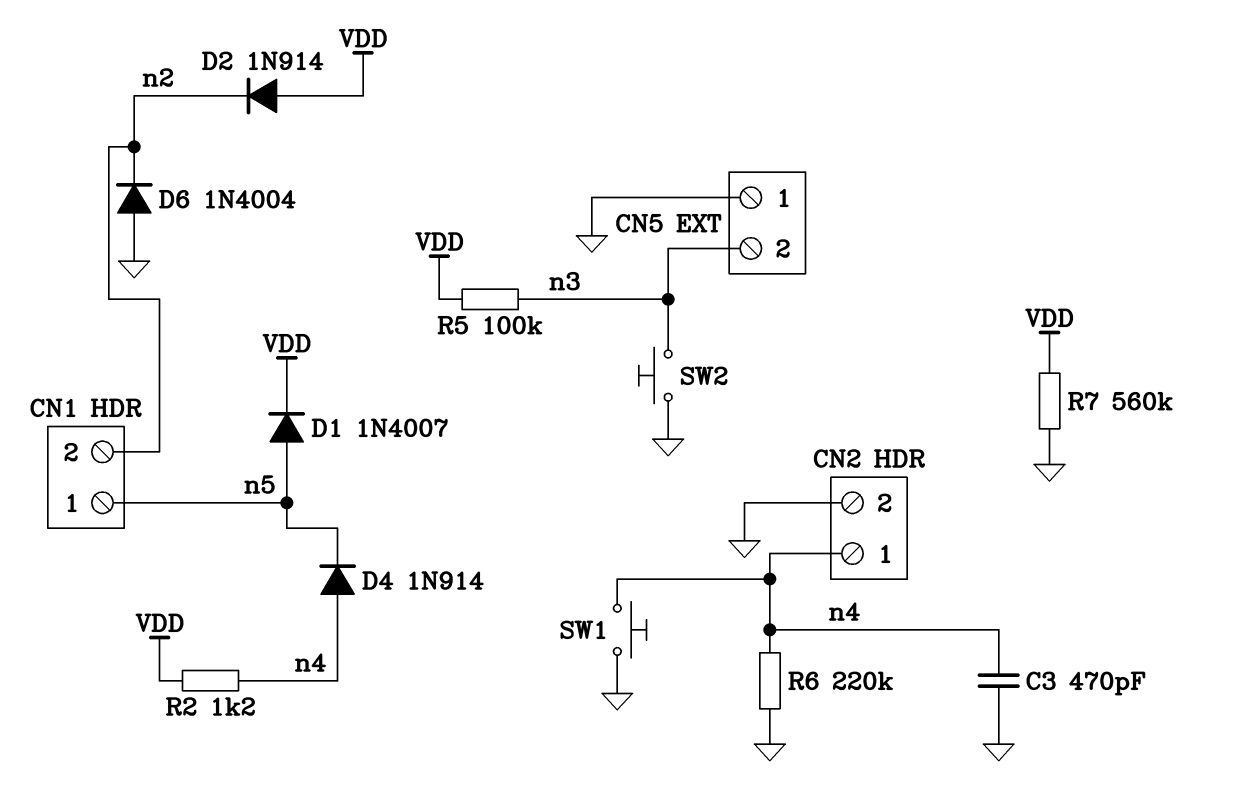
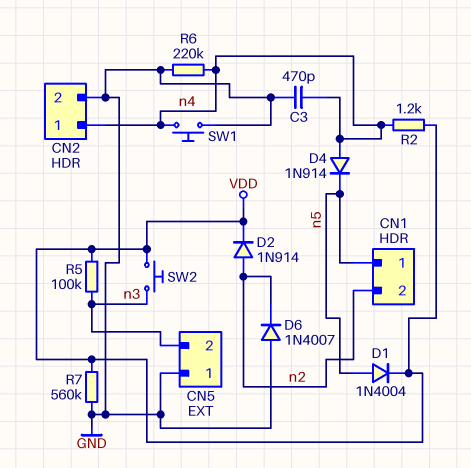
D1: diode 1N4007 (A n5, K VDD) -> diode 1N4004 (A n5, K VDD)
D2: diode 1N914 (A VDD, K n2) -> diode 1N914 (A n2, K VDD)
D6: diode 1N4004 (A GND, K n2) -> diode 1N4007 (A GND, K n2)
SW2: button (GND, n3) -> button (VDD, n3)

